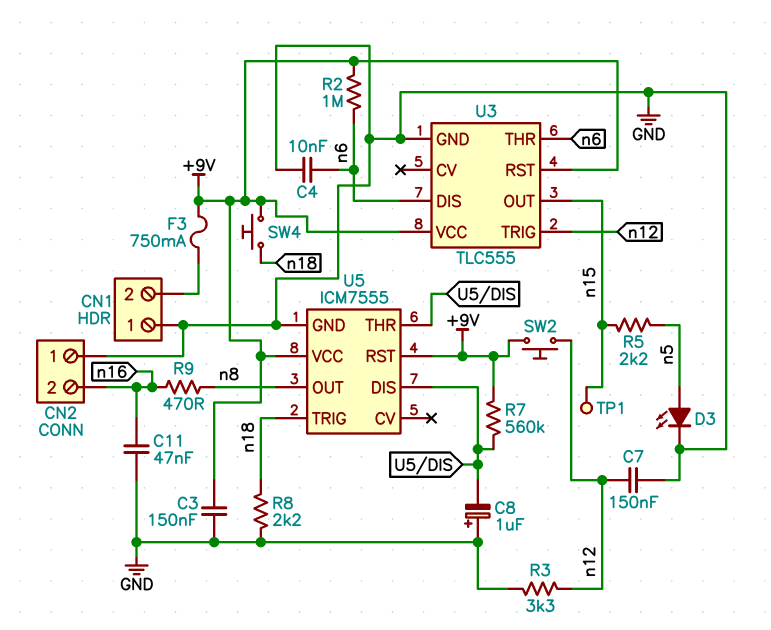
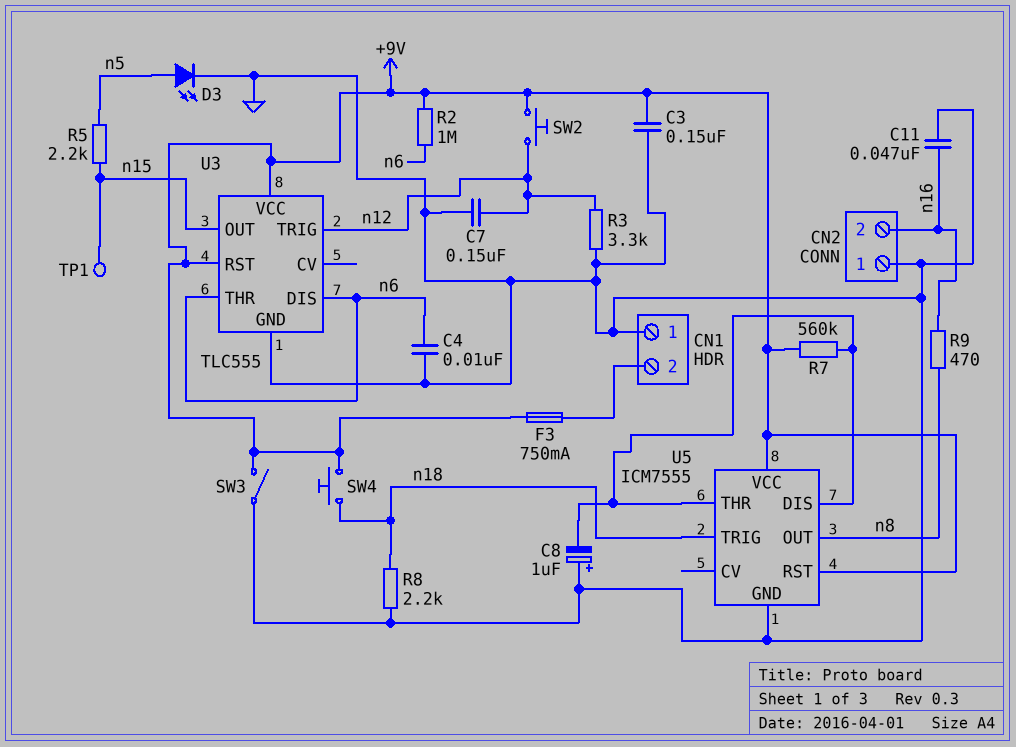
SW3: none -> switch (+9V, GND)

